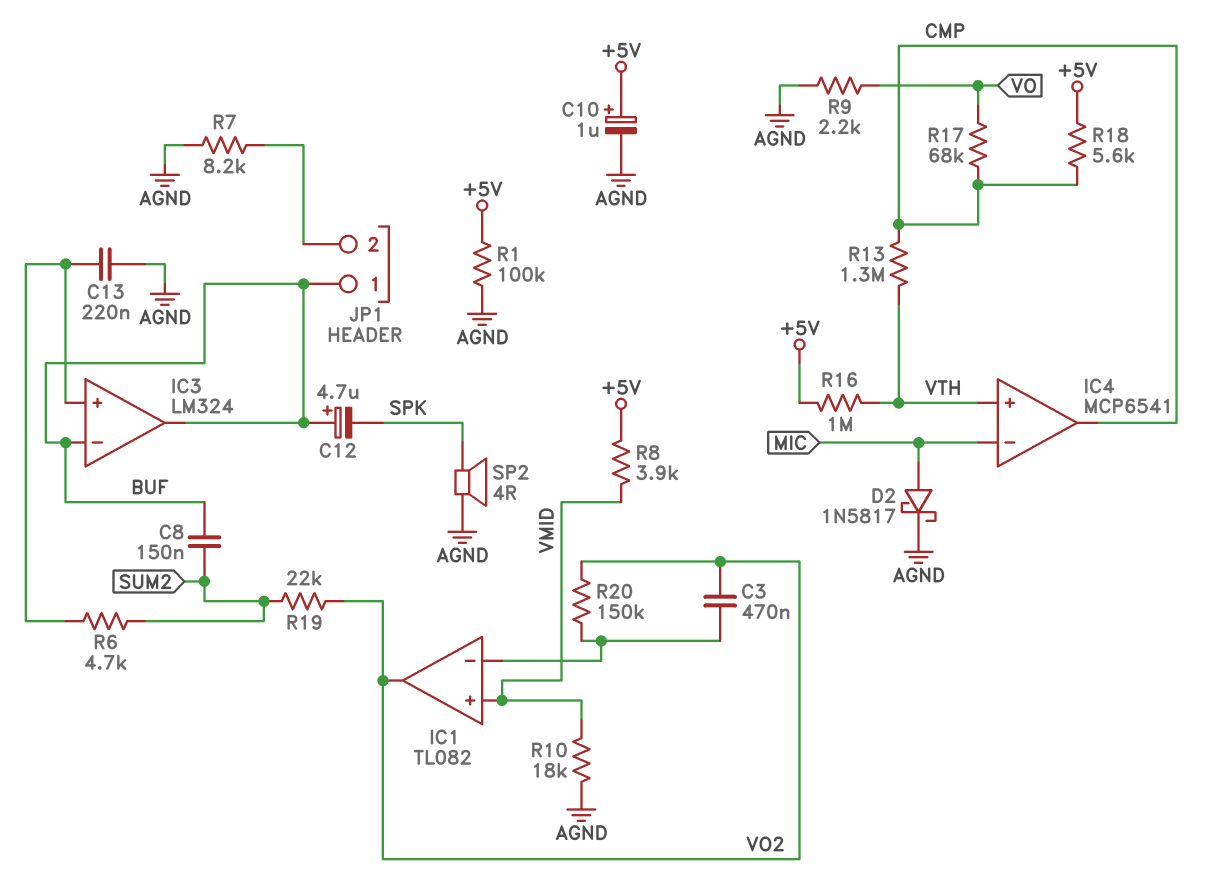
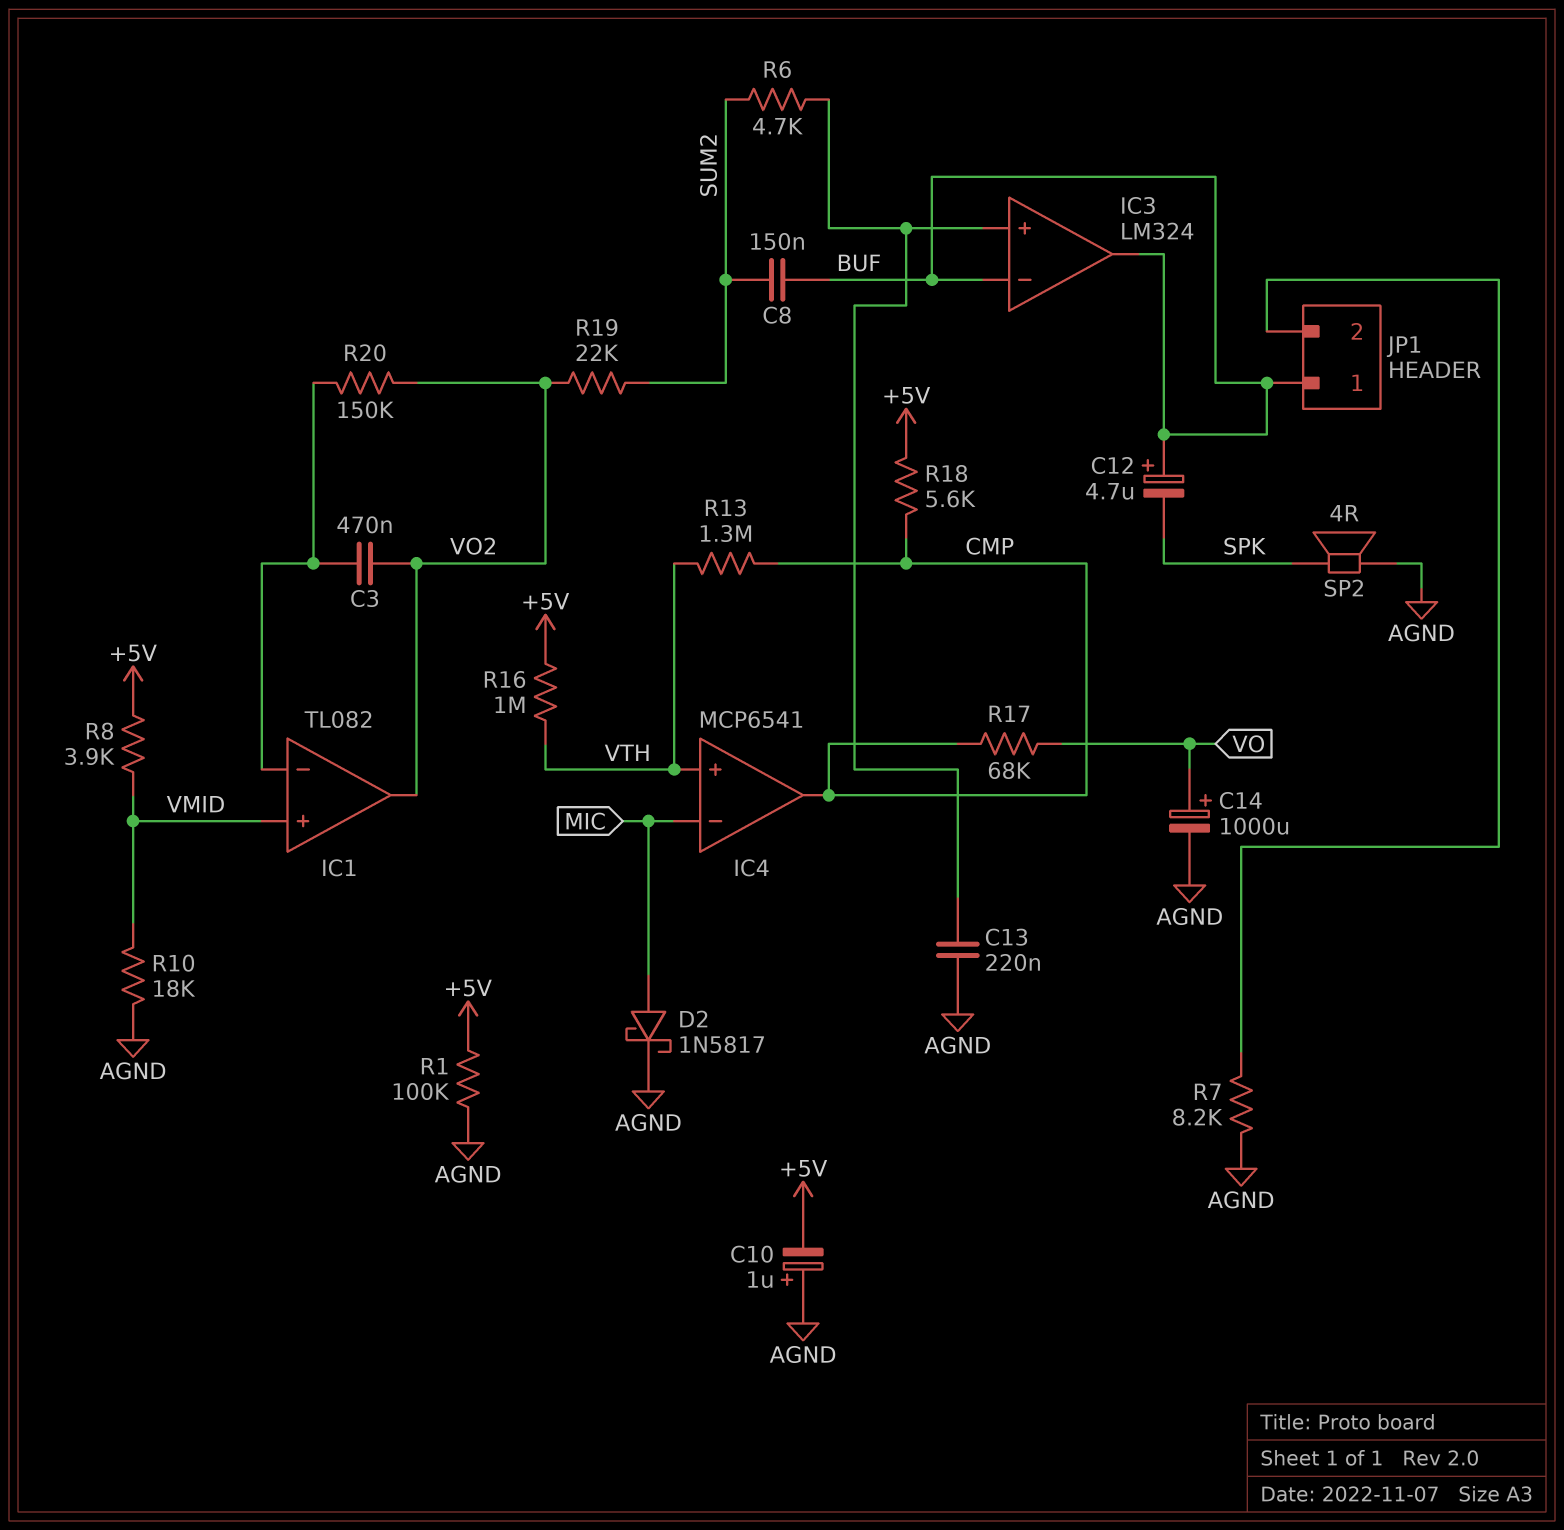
C10: 1uF (plus +5V, minus AGND) -> 1uF (plus AGND, minus +5V)
C14: none -> 1000uF (plus VO, minus AGND)
R9: 2.2k (AGND, VO) -> none

